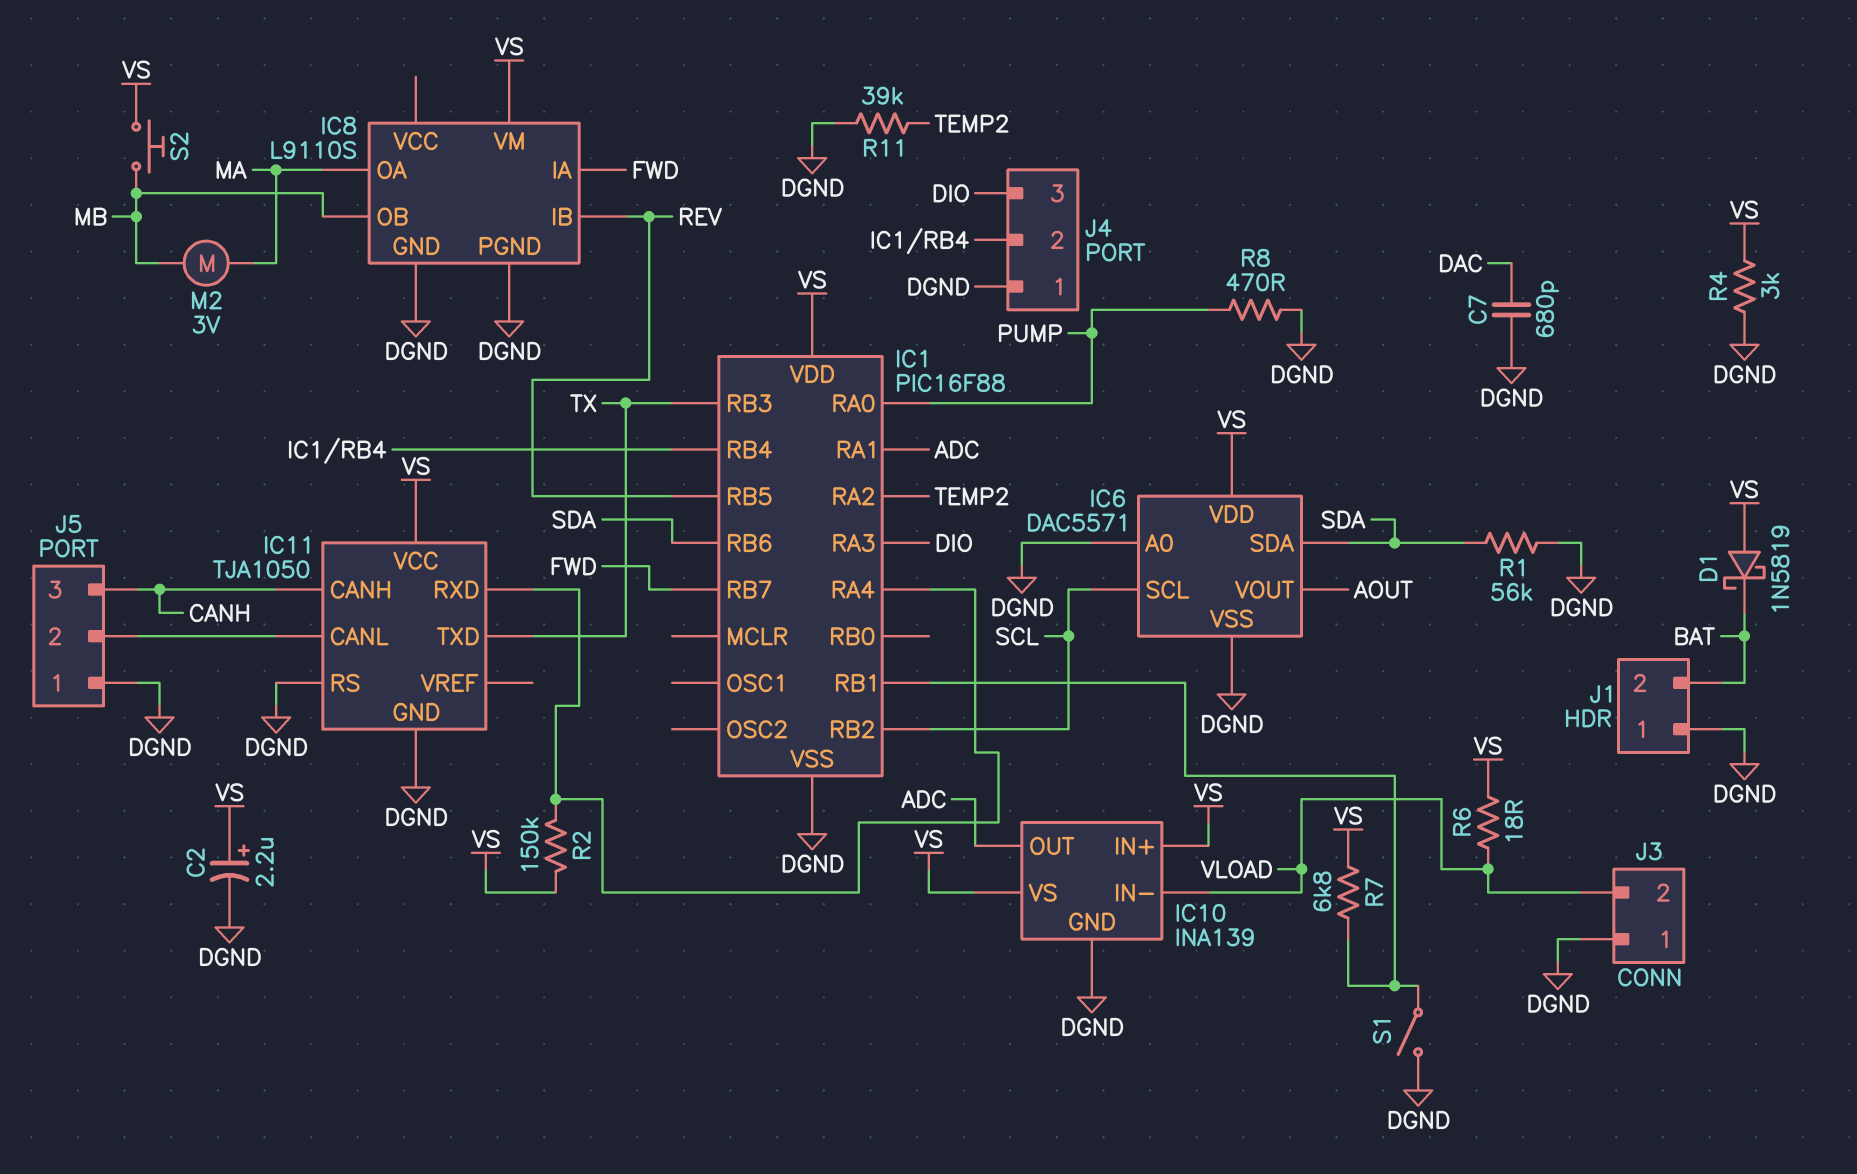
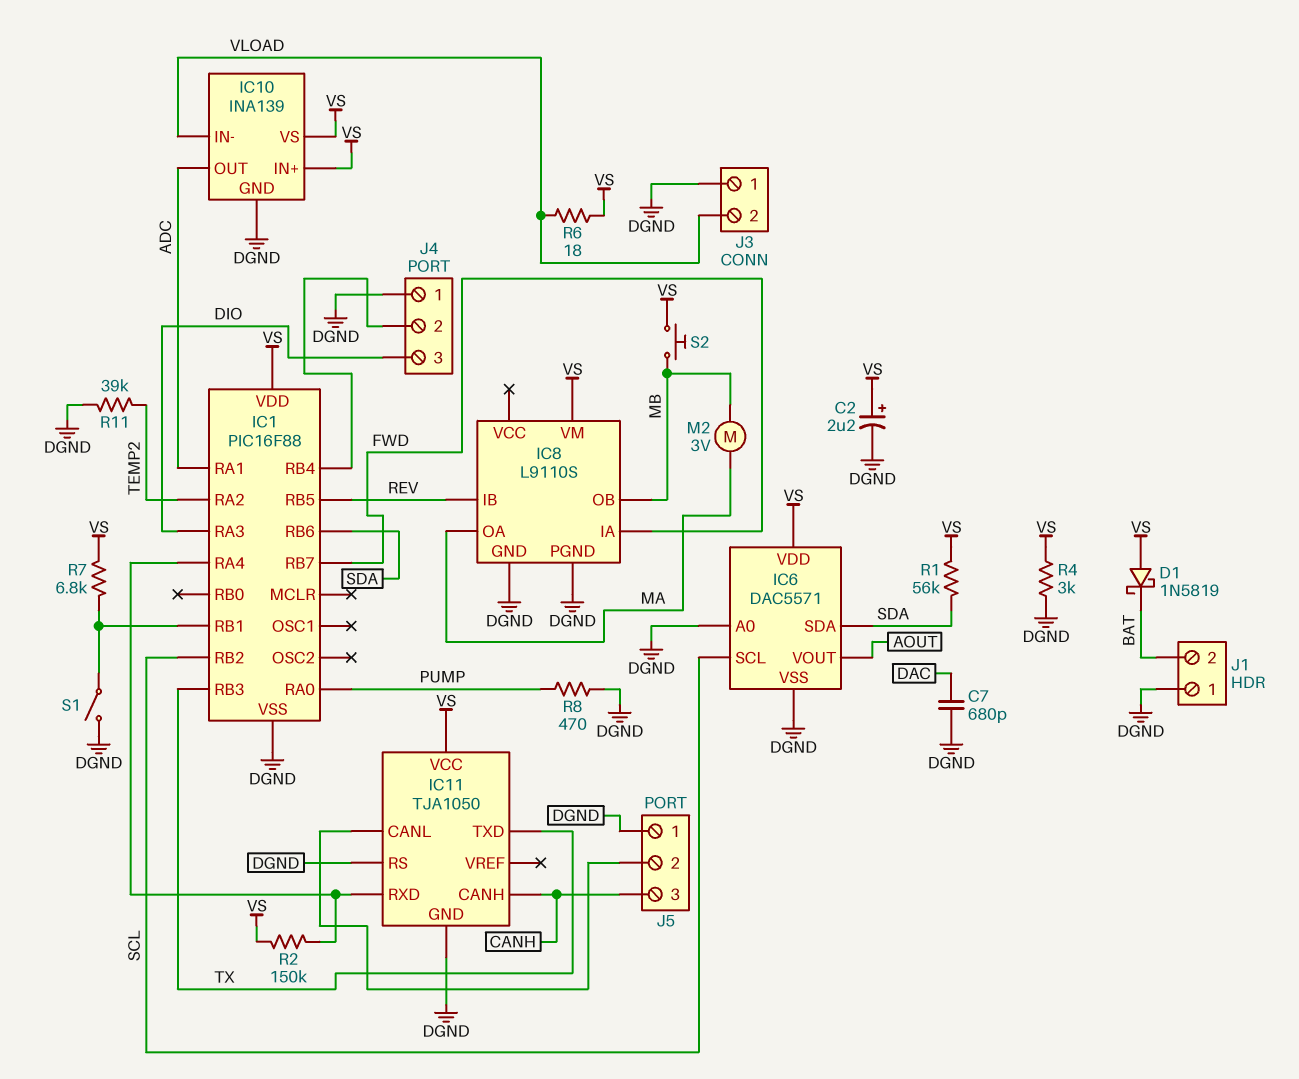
R1: 56k (DGND, SDA) -> 56k (SDA, VS)

